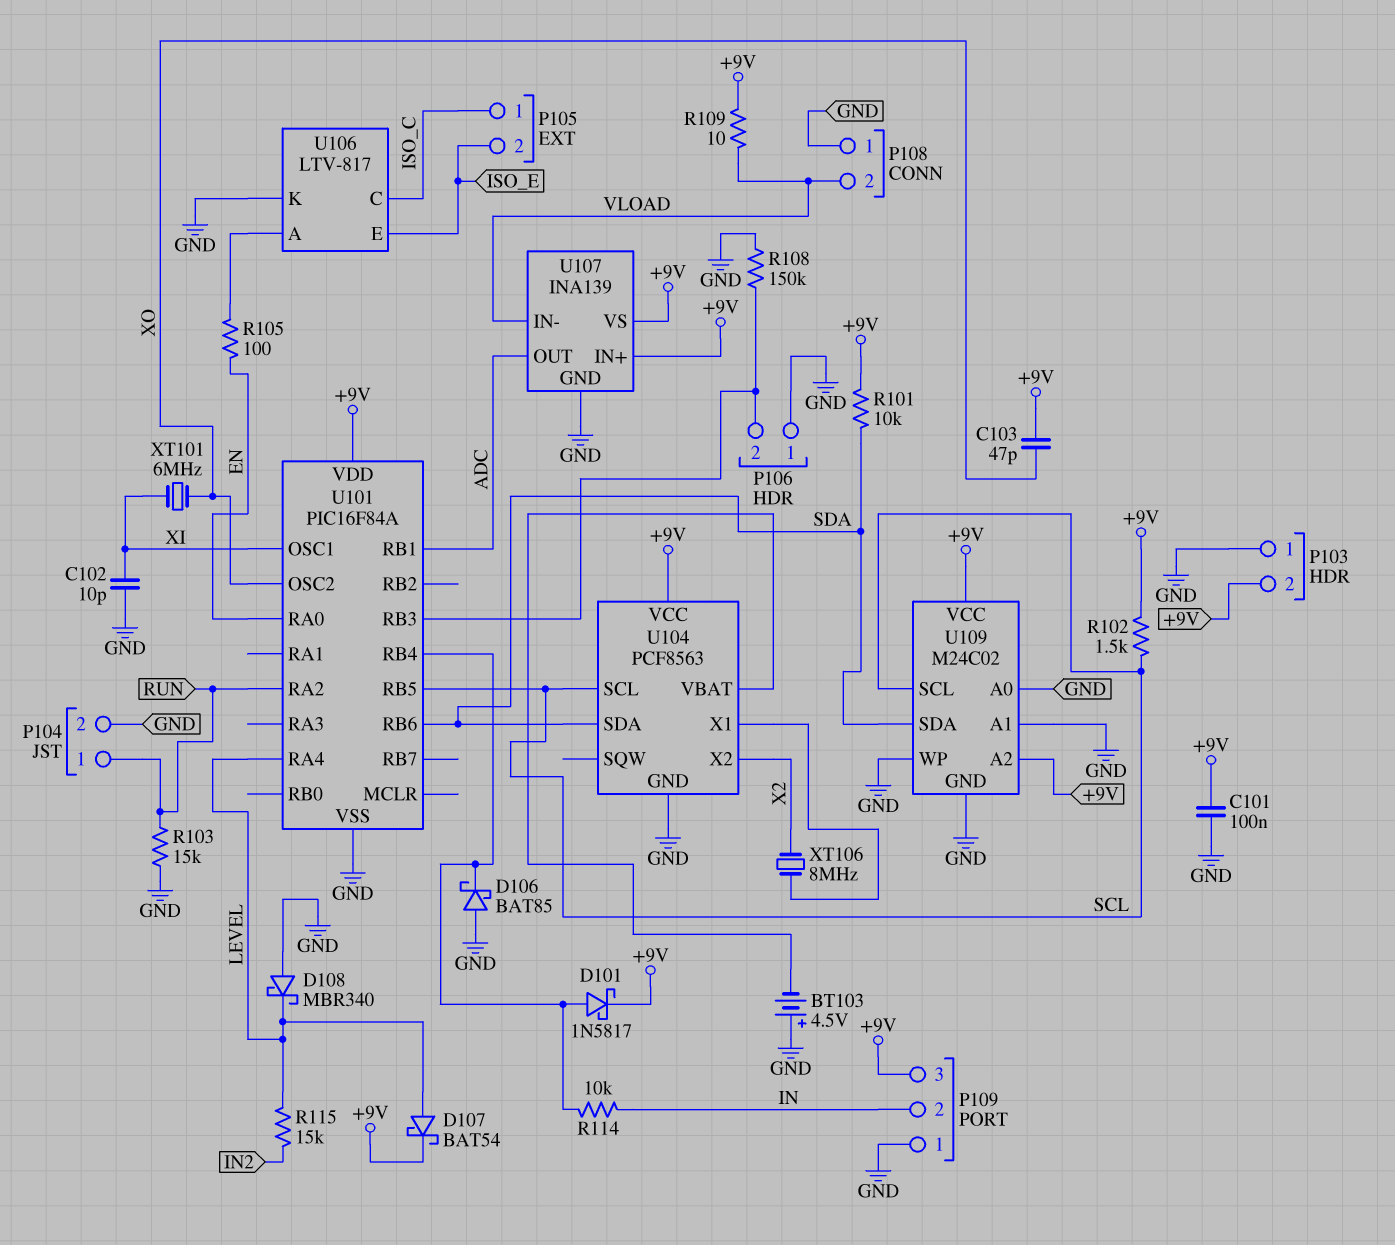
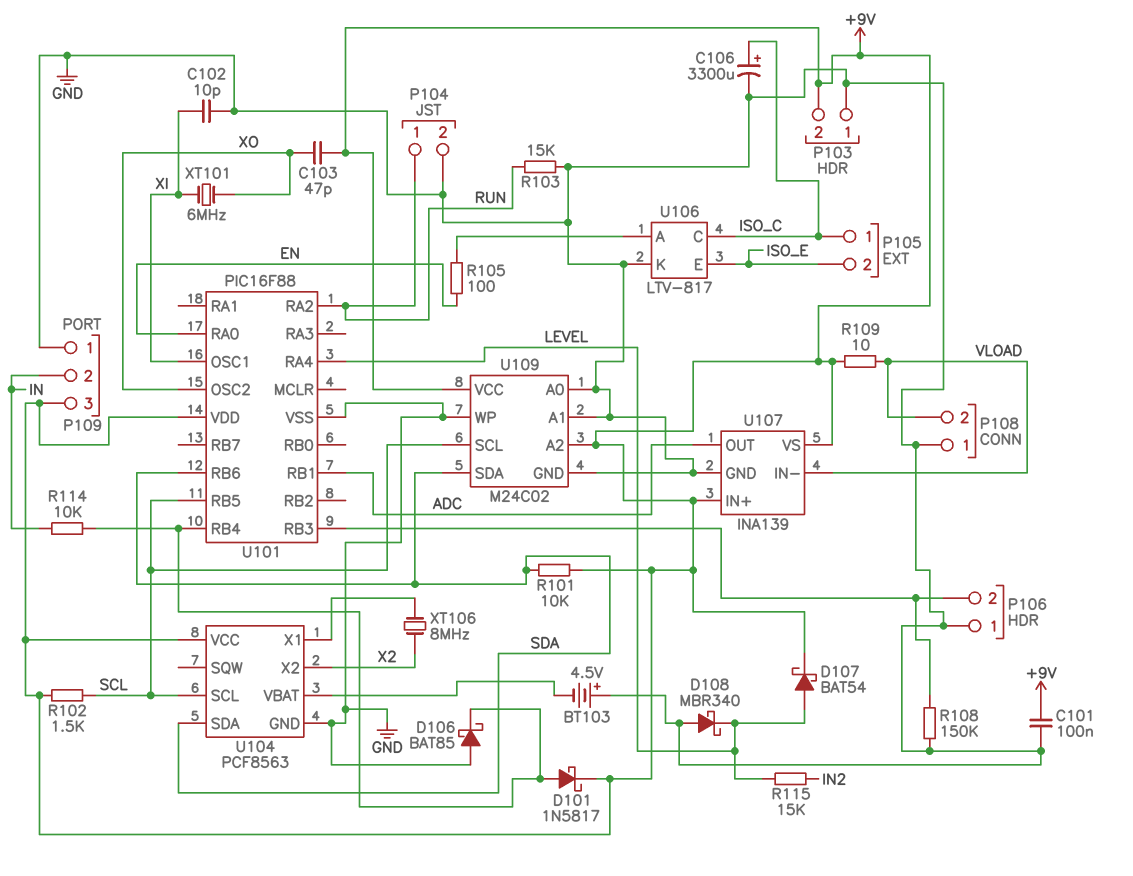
C106: none -> 3300uF (plus ISO_C, minus GND)
U101: PIC16F84A -> PIC16F88

